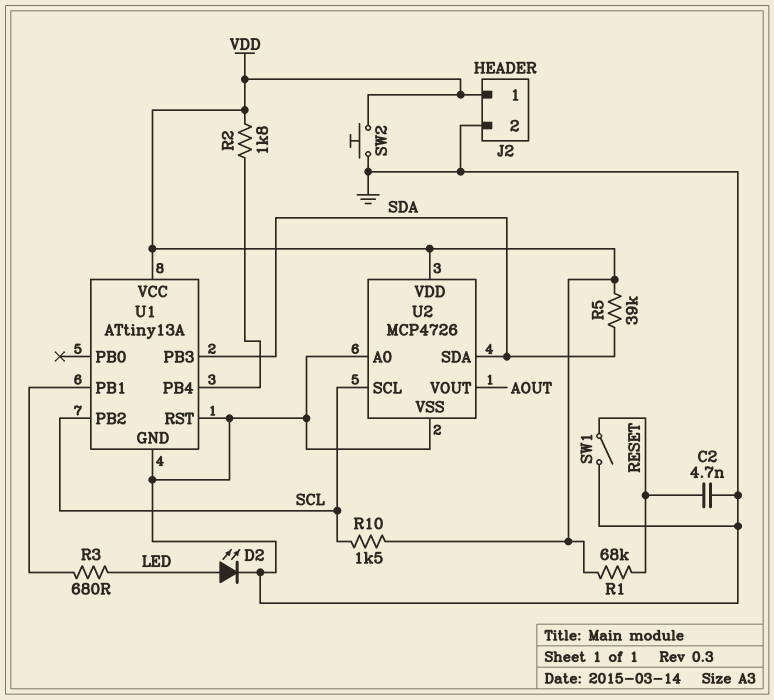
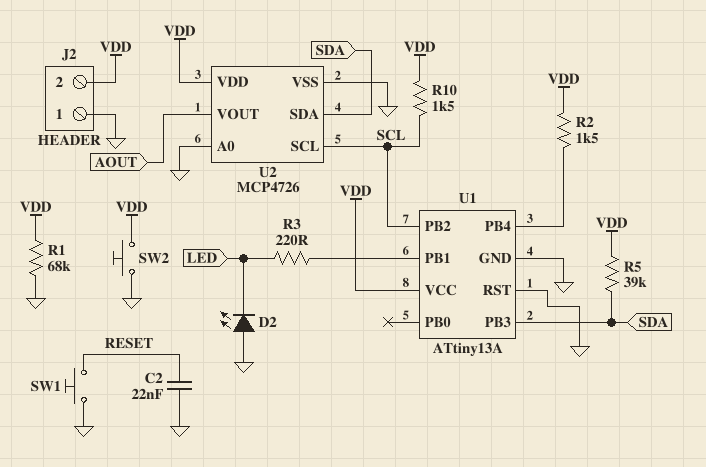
C2: 4.7nF (GND, RESET) -> 22nF (GND, RESET)
D2: LED (A LED, K GND) -> LED (A GND, K LED)
J2 pin 1: VDD -> GND
J2 pin 2: GND -> VDD
R1: 68k (RESET, VDD) -> 68k (GND, VDD)
R2: 1.8k (U1/PB4, VDD) -> 1.5k (U1/PB4, VDD)
R3: 680 (LED, U1/PB1) -> 220 (LED, U1/PB1)
SW1: switch (GND, RESET) -> button (GND, RESET)

